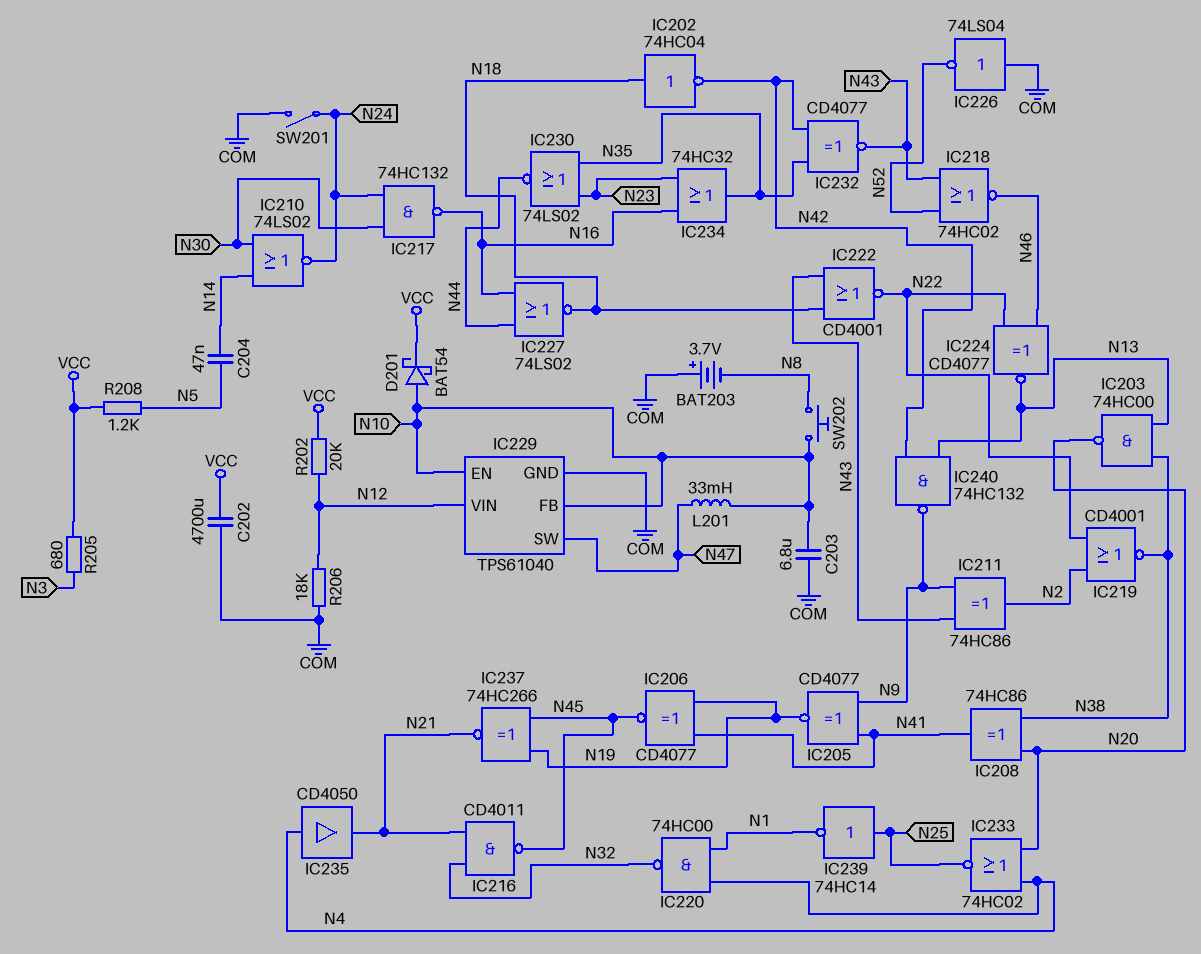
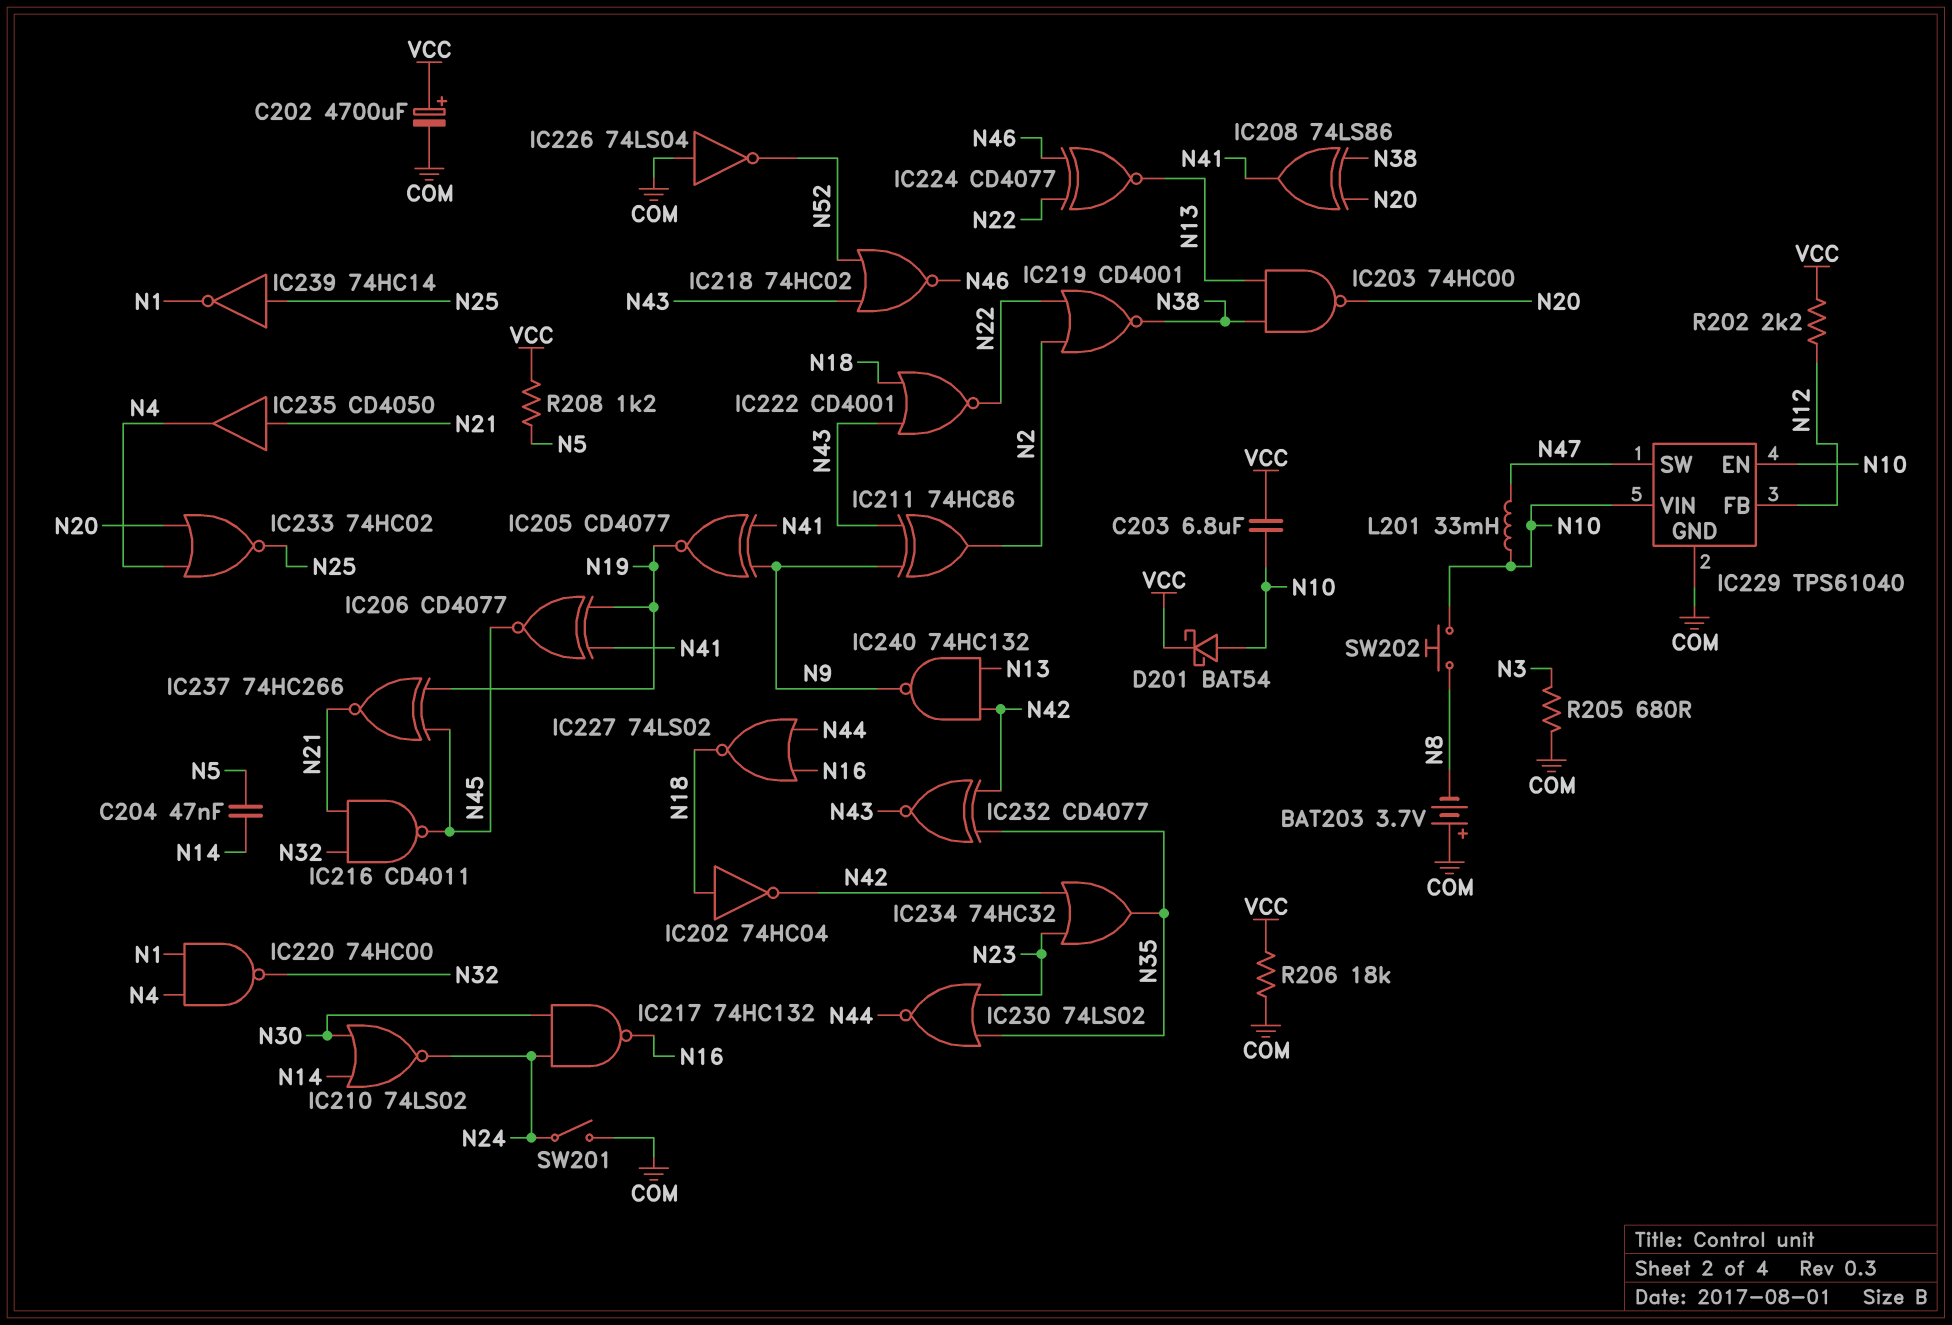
C202: 4700uF (COM, VCC) -> 4700uF (plus VCC, minus COM)
C203: 6.8uF (COM, N10) -> 6.8uF (N10, VCC)
IC208: XOR 74HC86 (in N20, in N38, out N41) -> XOR 74LS86 (in N20, in N38, out N41)
IC229 pin FB: N10 -> N12
IC229 pin VIN: N12 -> N10
IC234: OR 74HC32 (in N16, in N23, out N35) -> OR 74HC32 (in N23, in N42, out N35)
IC235: buffer CD4050 (in N4, out N21) -> buffer CD4050 (in N21, out N4)
R202: 20k (N12, VCC) -> 2.2k (N12, VCC)
R205: 680 (N3, VCC) -> 680 (COM, N3)
R206: 18k (COM, N12) -> 18k (COM, VCC)

